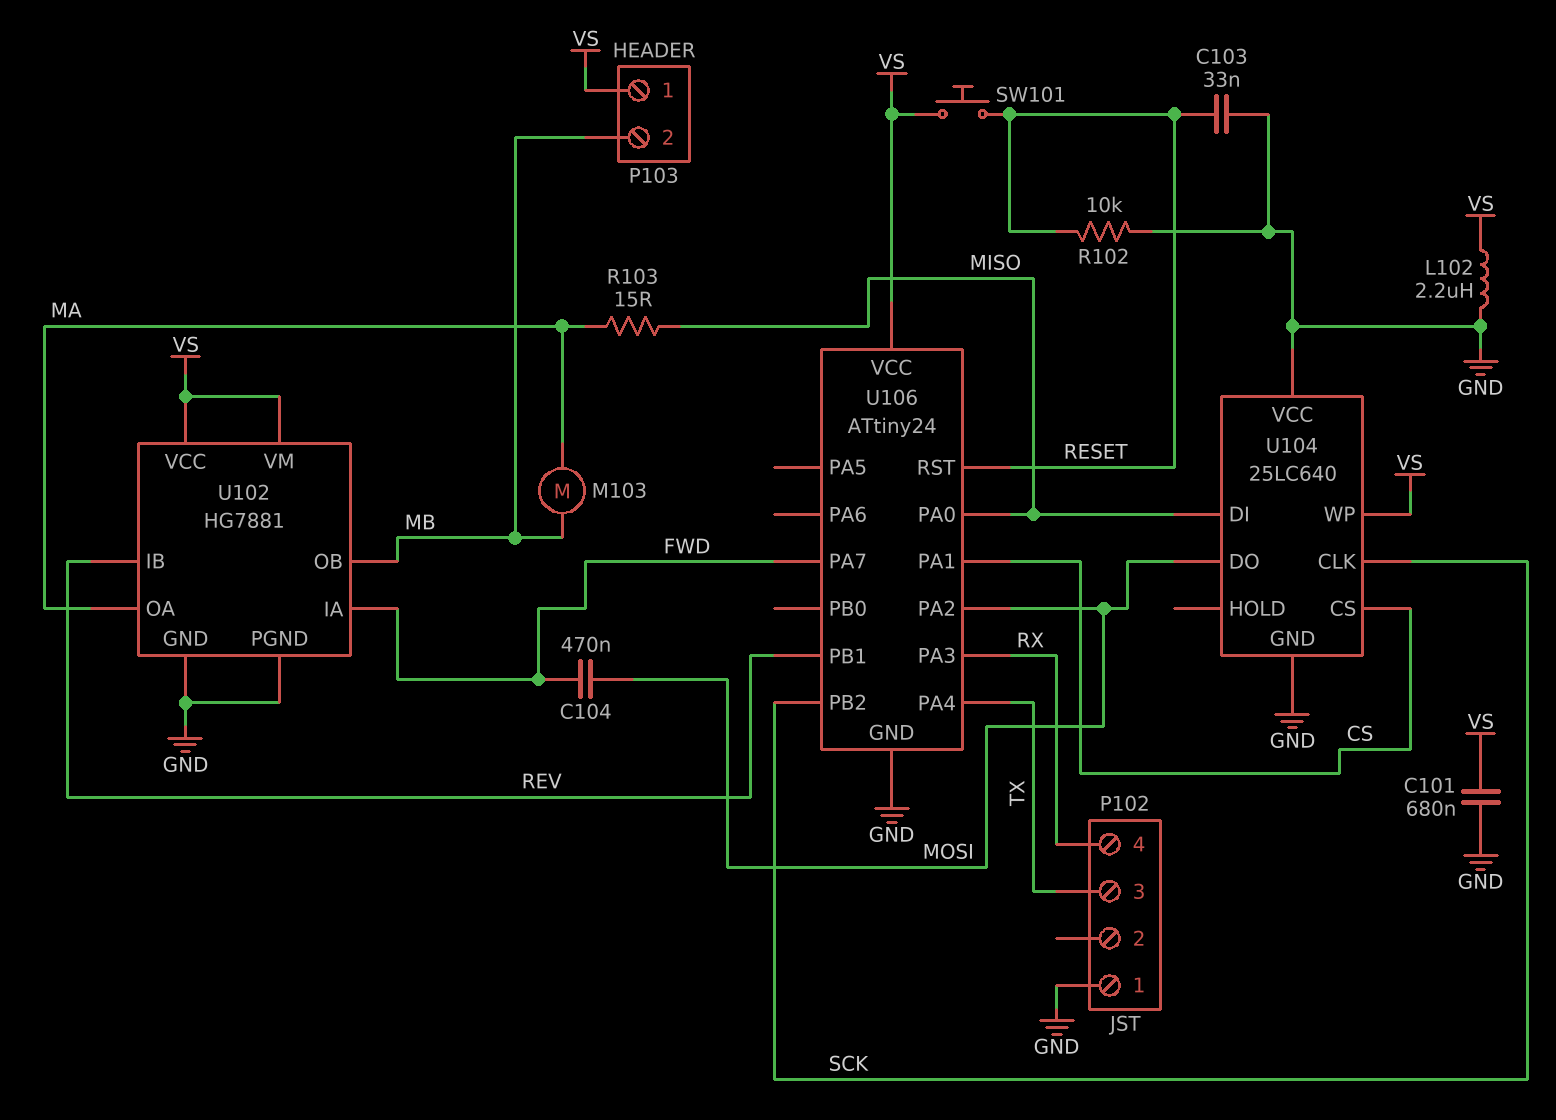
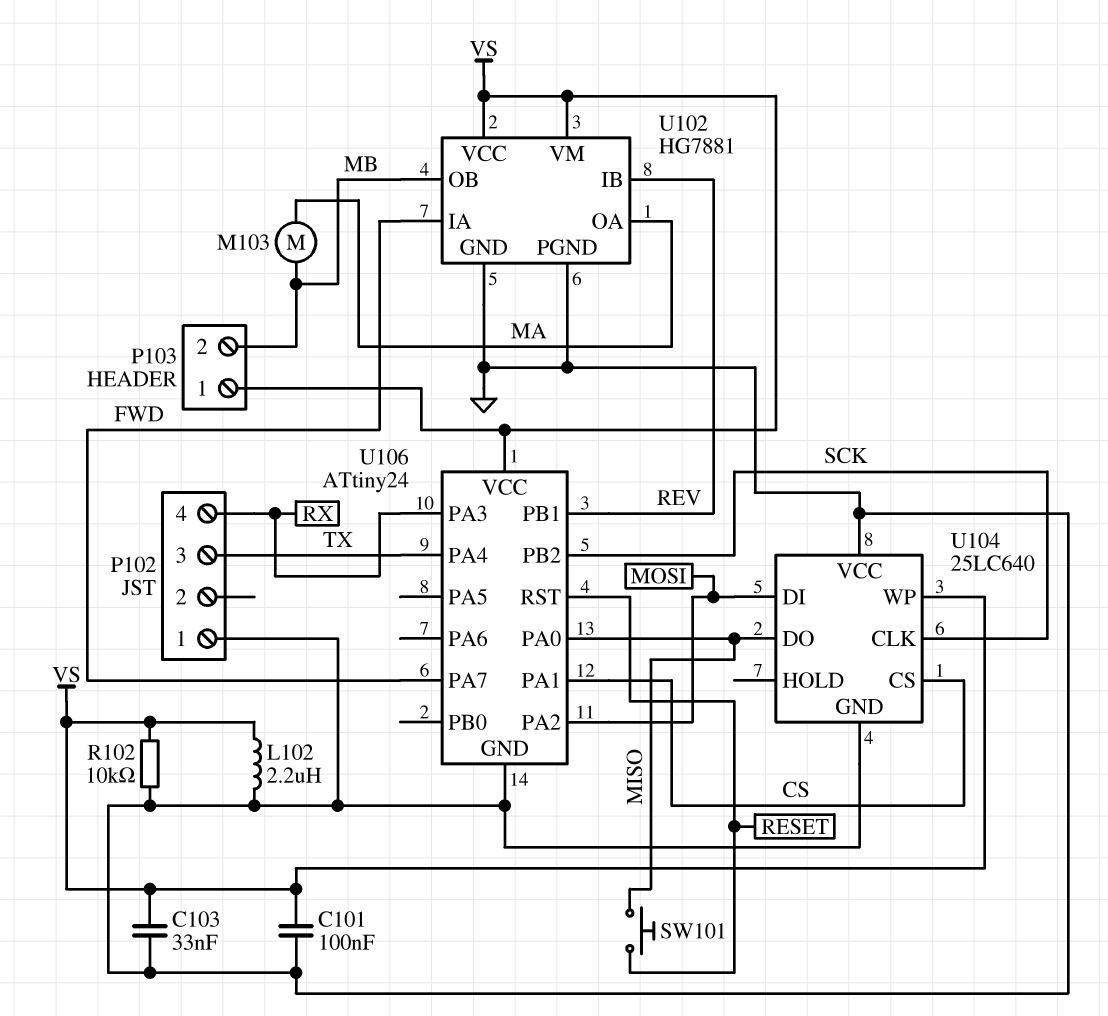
C101: 680nF (GND, VS) -> 100nF (GND, VS)
C103: 33nF (GND, RESET) -> 33nF (GND, VS)
C104: 470nF (FWD, MOSI) -> none
R102: 10k (GND, RESET) -> 10k (GND, VS)
R103: 15 (MA, MISO) -> none
SW101: button (RESET, VS) -> button (MISO, RESET)
U104 pin DI: MISO -> MOSI
U104 pin DO: MOSI -> MISO

